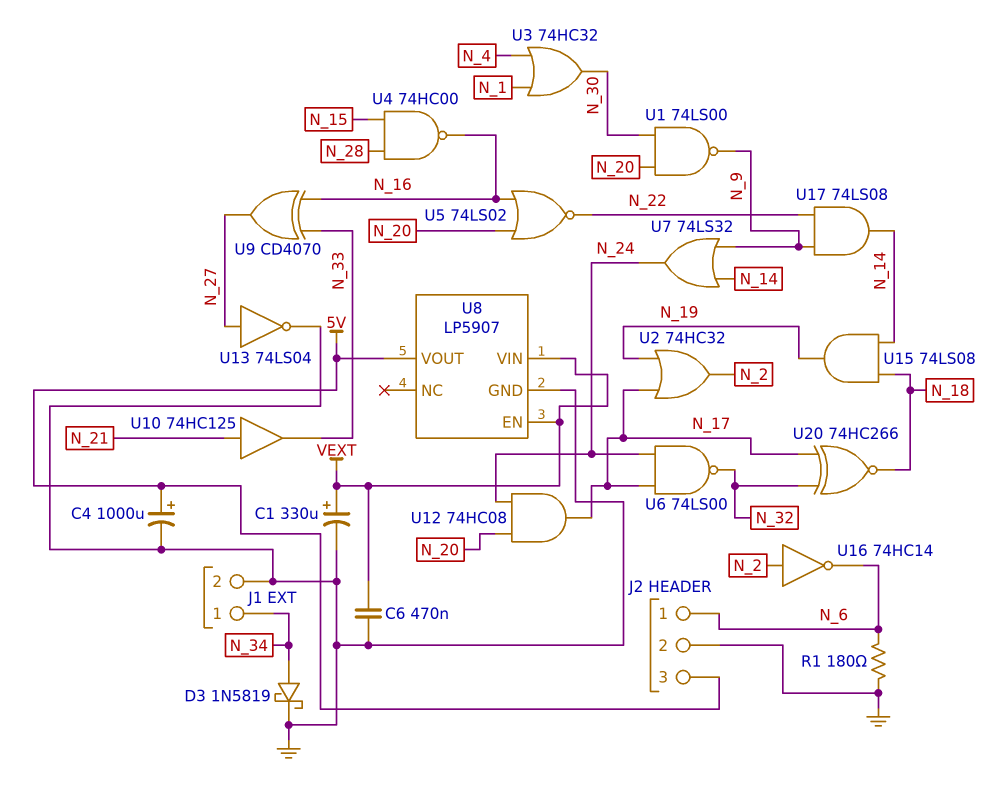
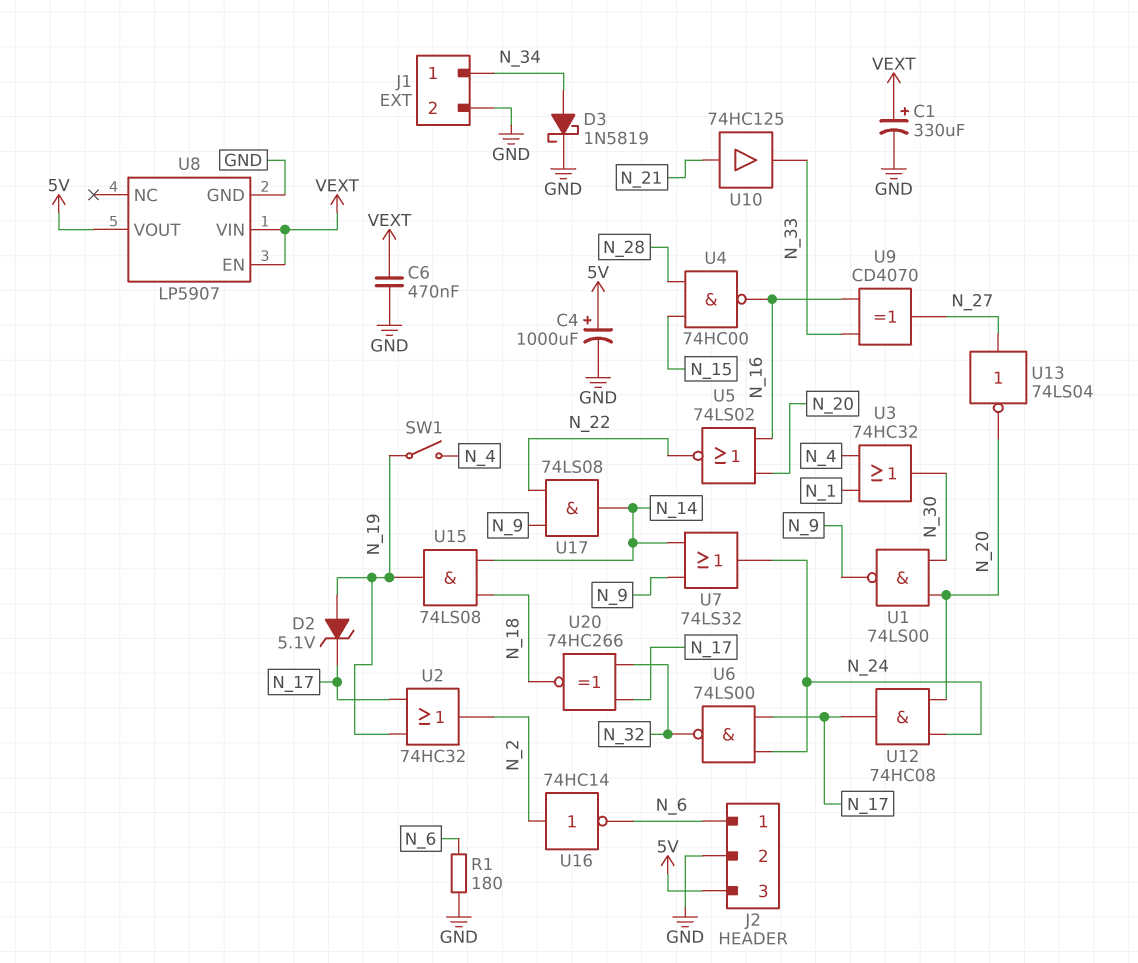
D2: none -> zener 5.1V (A N_19, K N_17)
SW1: none -> switch (N_4, N_19)
U13: NOT 74LS04 (in N_27, out GND) -> NOT 74LS04 (in N_27, out N_20)

